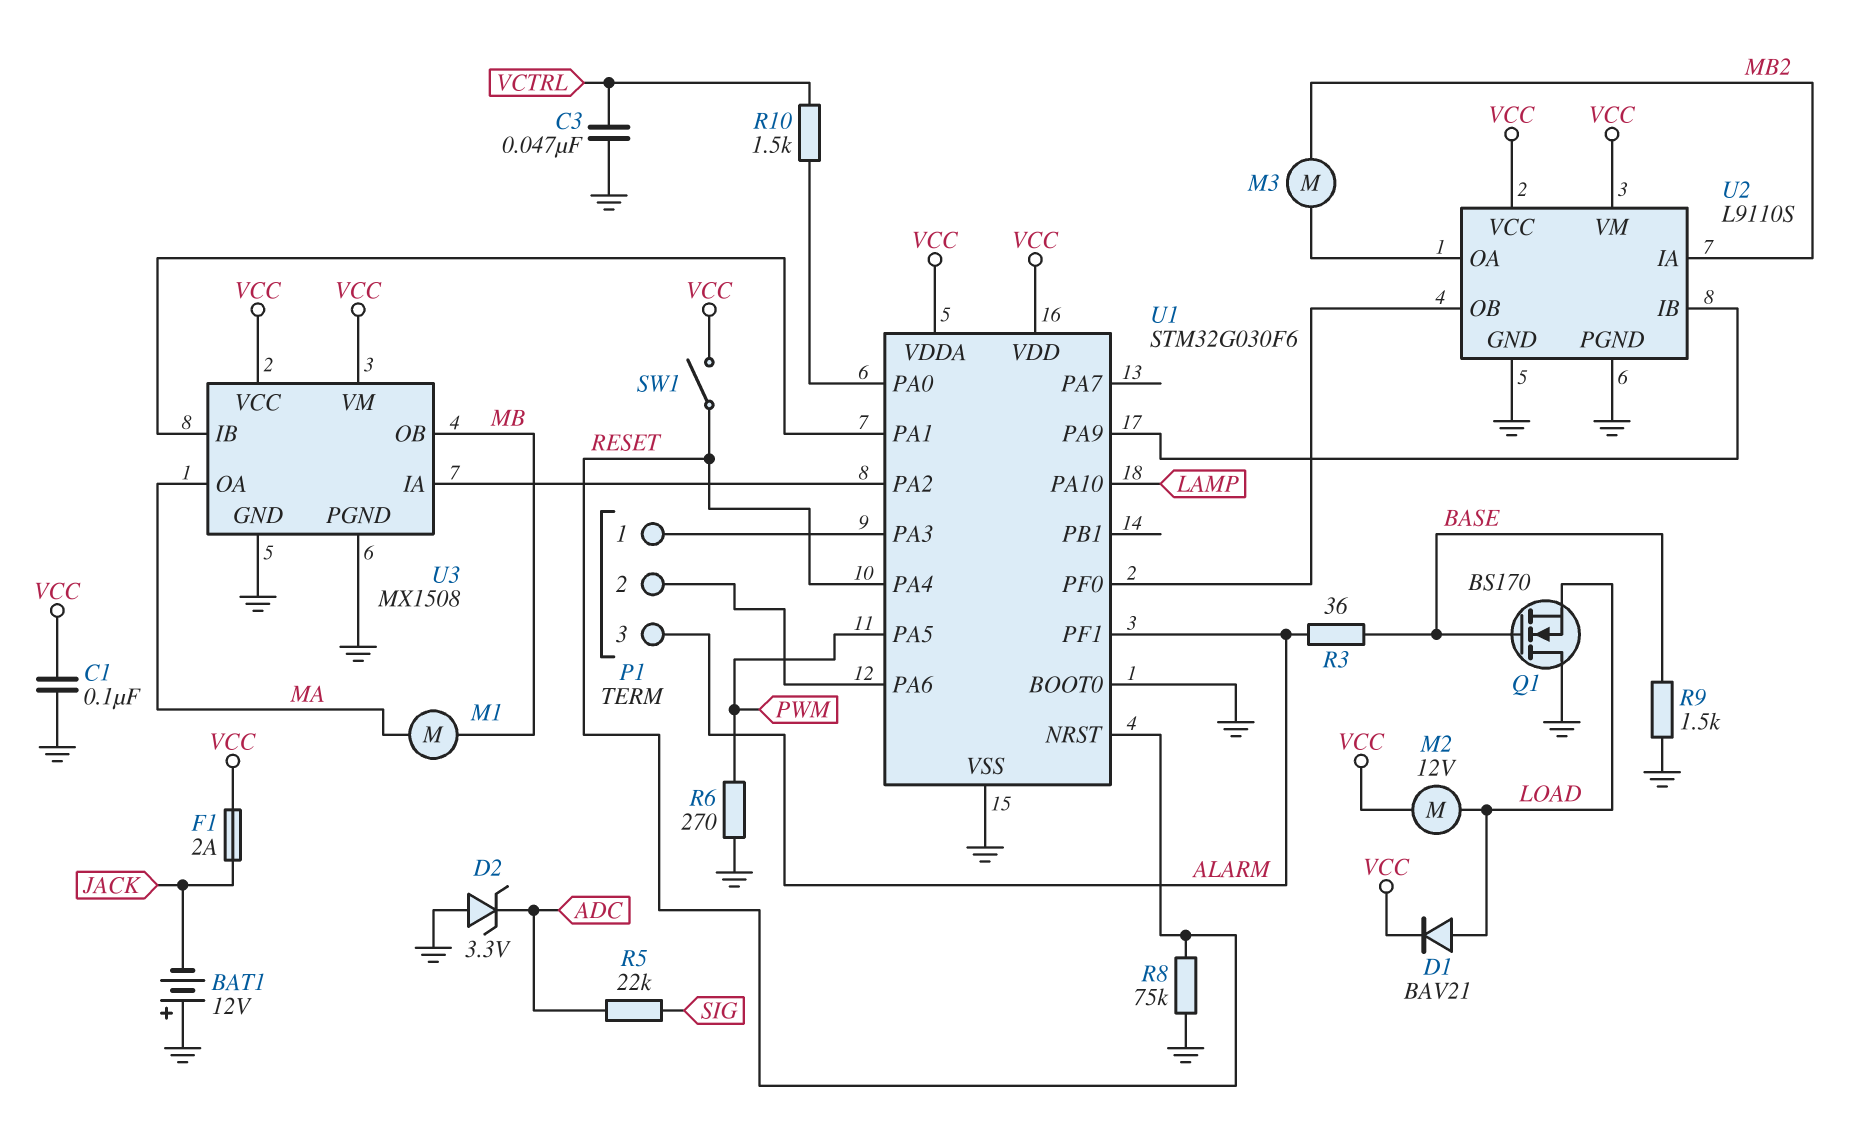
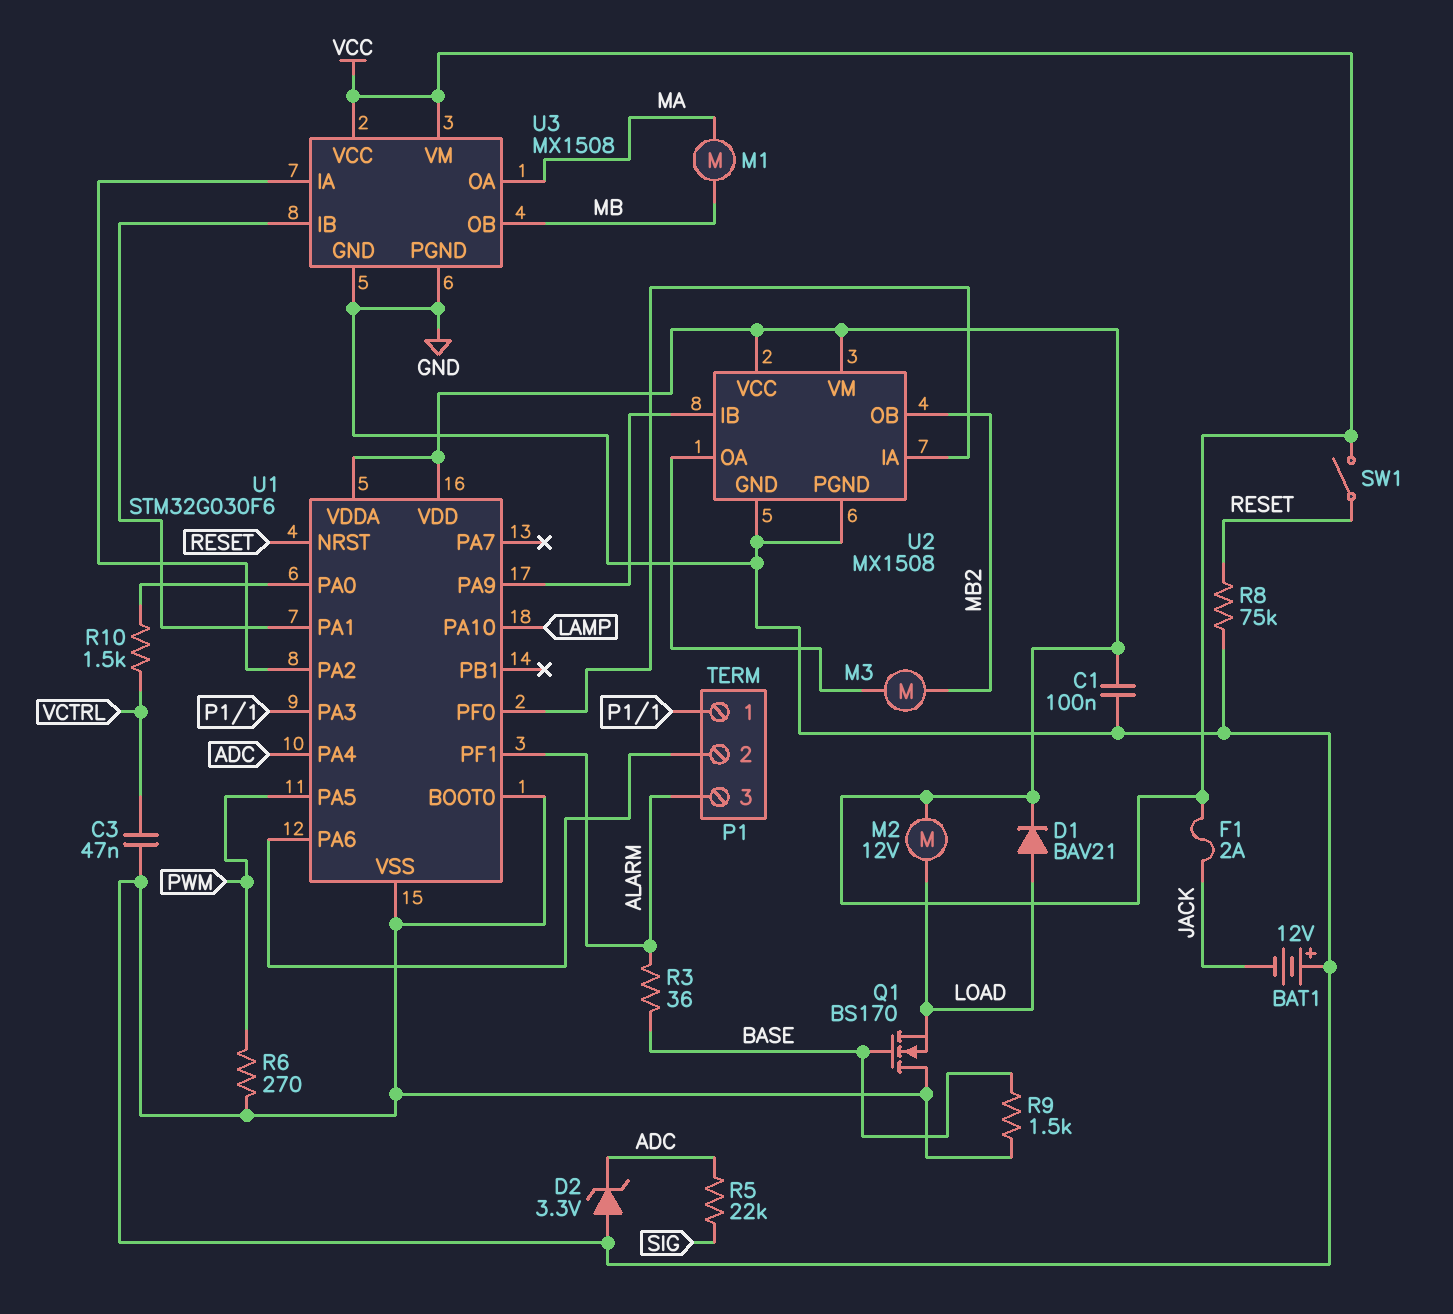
U1 pin PA4: RESET -> ADC
U2: L9110S -> MX1508
U2 pin IA: MB2 -> U1/PF0
U2 pin OB: U1/PF0 -> MB2

